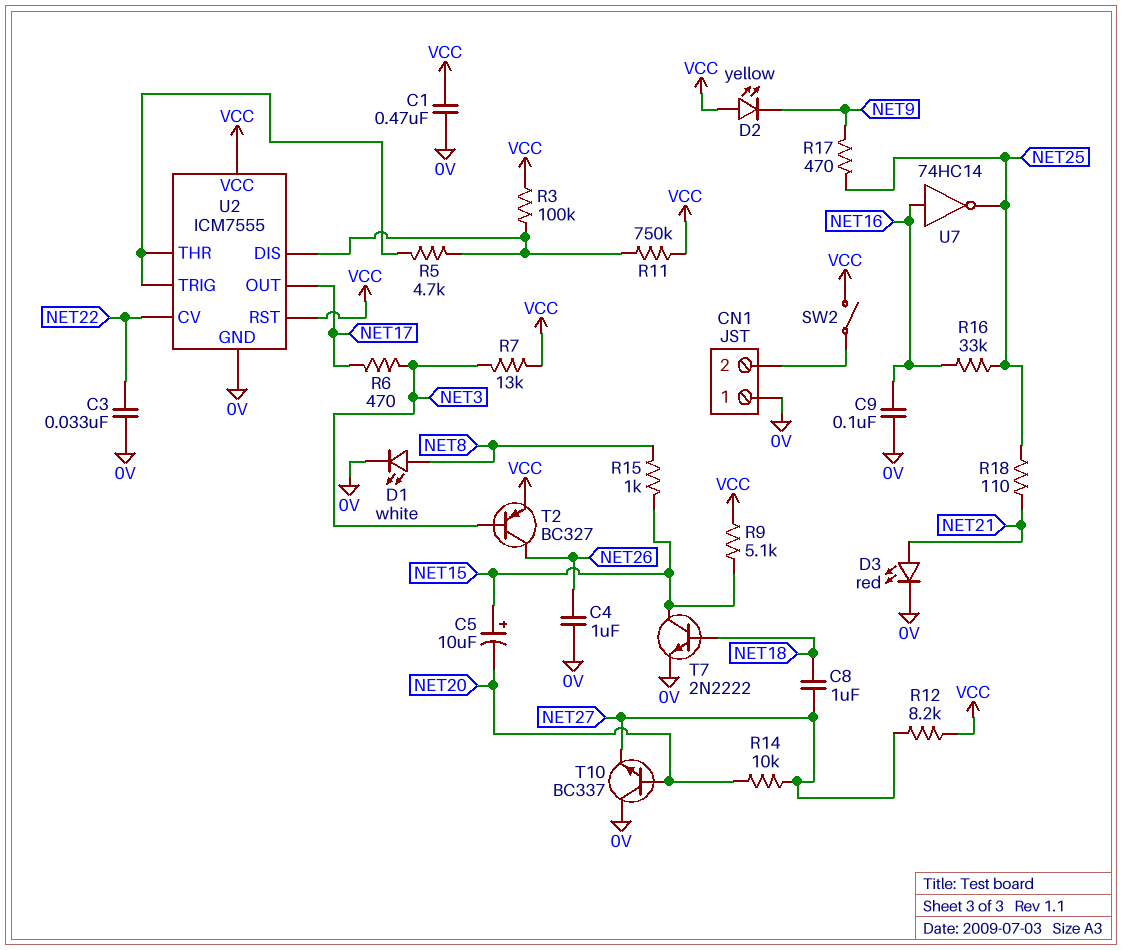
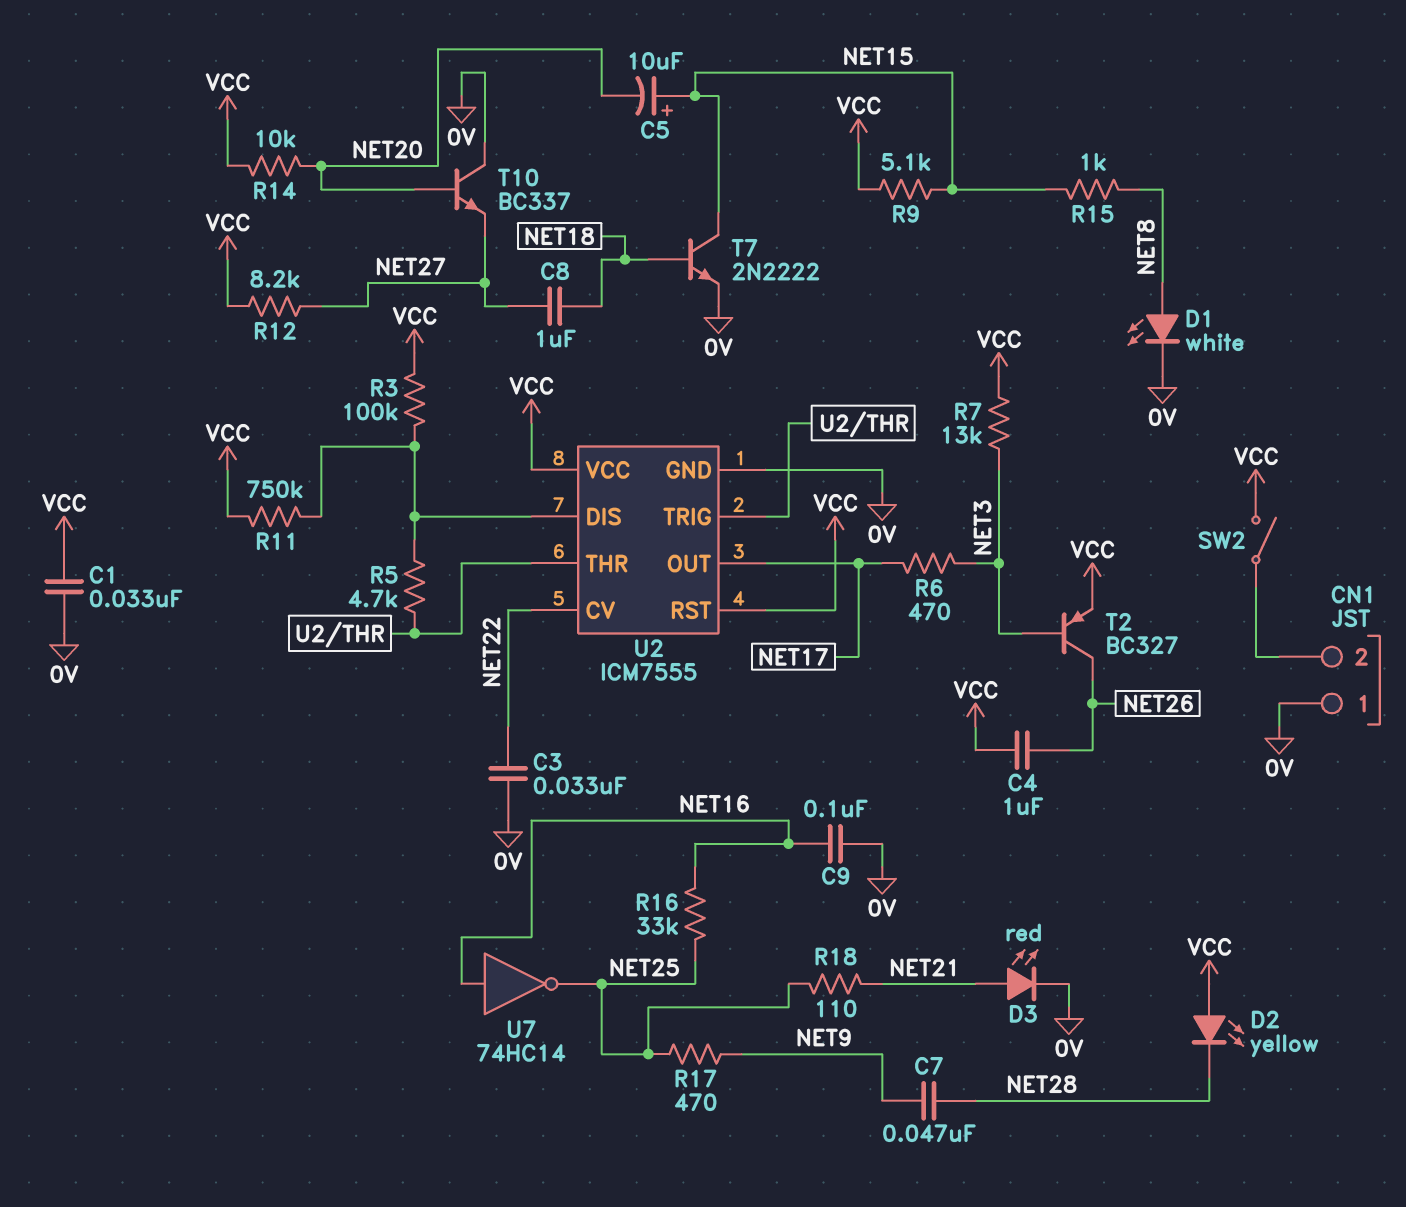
C1: 470nF (0V, VCC) -> 33nF (0V, VCC)
C4: 1uF (0V, NET26) -> 1uF (NET26, VCC)
C7: none -> 47nF (NET9, NET28)
D2: LED yellow (A VCC, K NET9) -> LED yellow (A VCC, K NET28)
R14: 10k (NET20, NET27) -> 10k (NET20, VCC)

